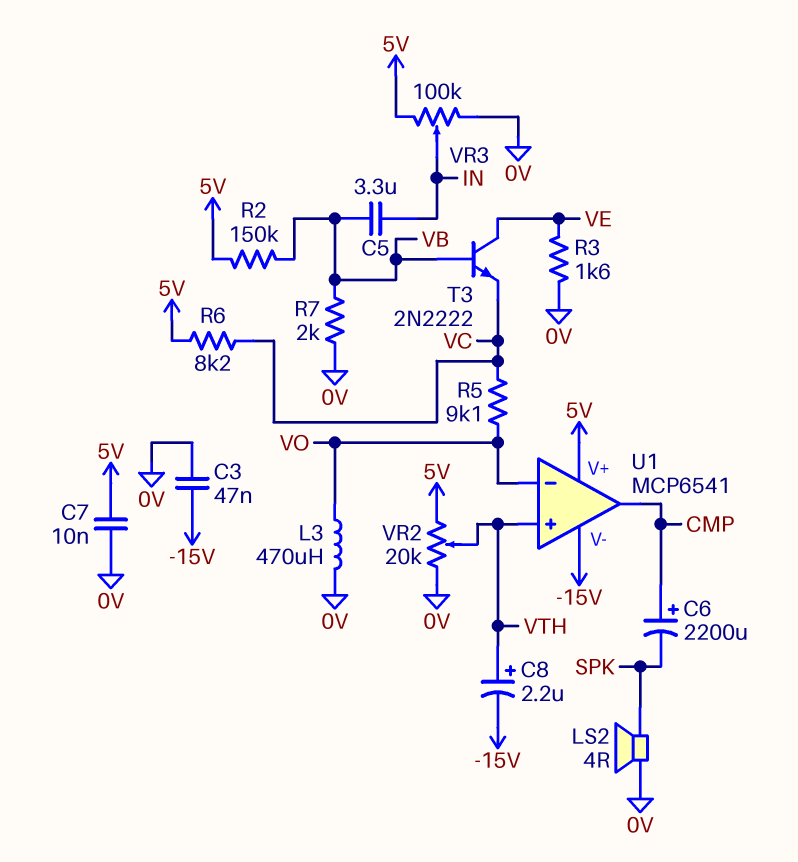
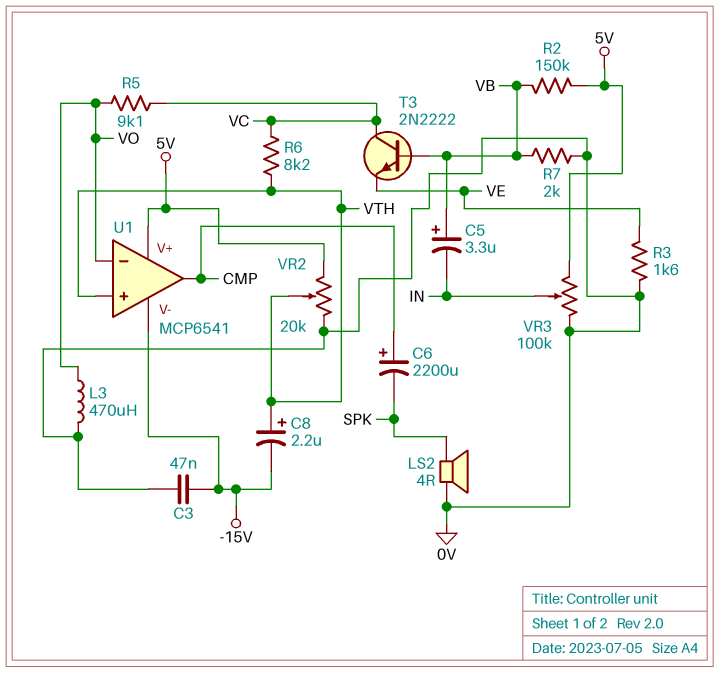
C5: 3.3uF (IN, VB) -> 3.3uF (plus VB, minus IN)
C7: 10nF (0V, 5V) -> none
R6: 8.2k (5V, VC) -> 8.2k (VC, VTH)
T3: NPN 2N2222 (B VB, C VE, E VC) -> NPN 2N2222 (B VB, C VC, E VE)

